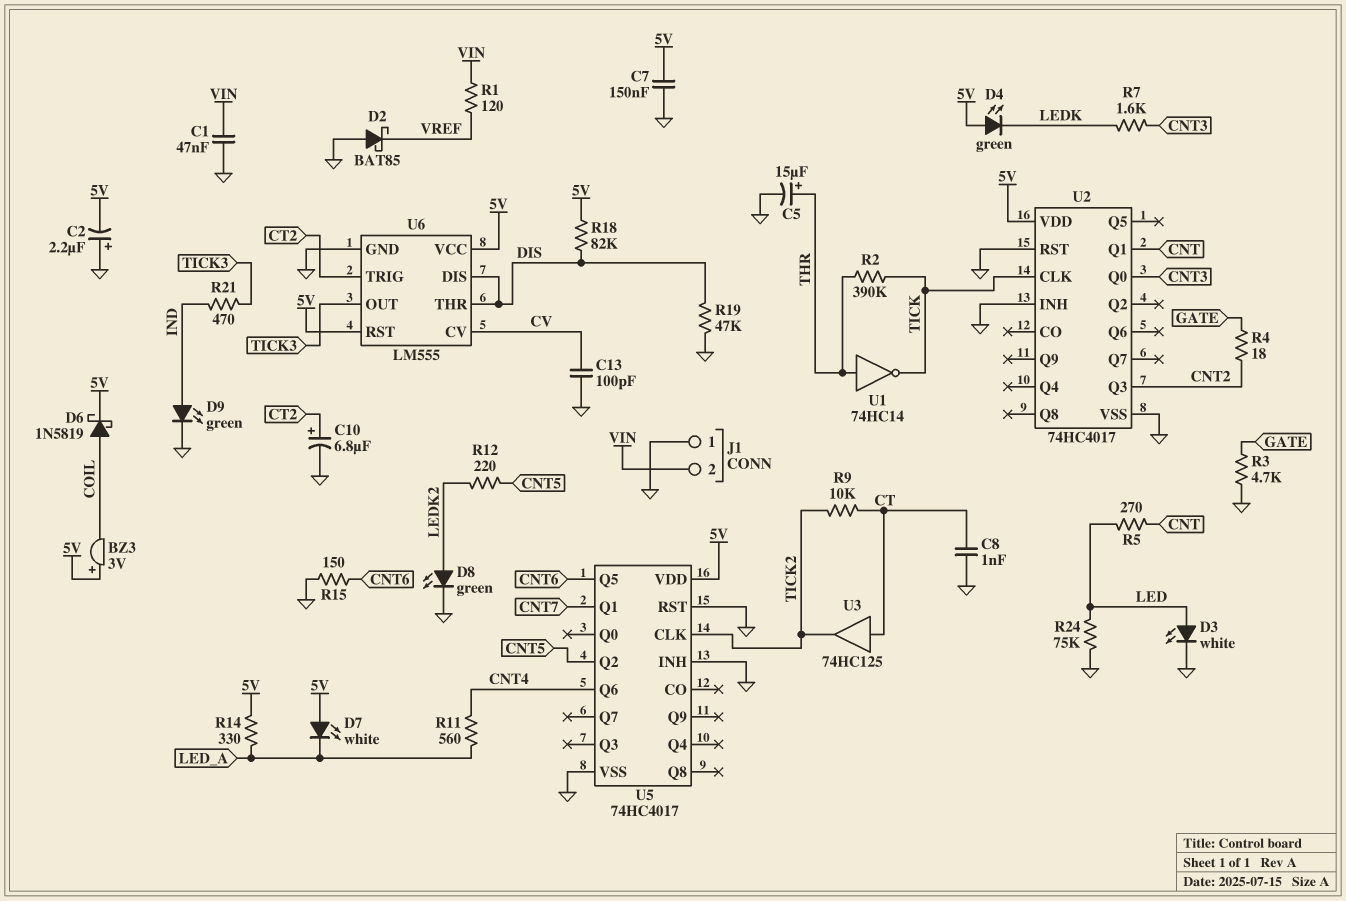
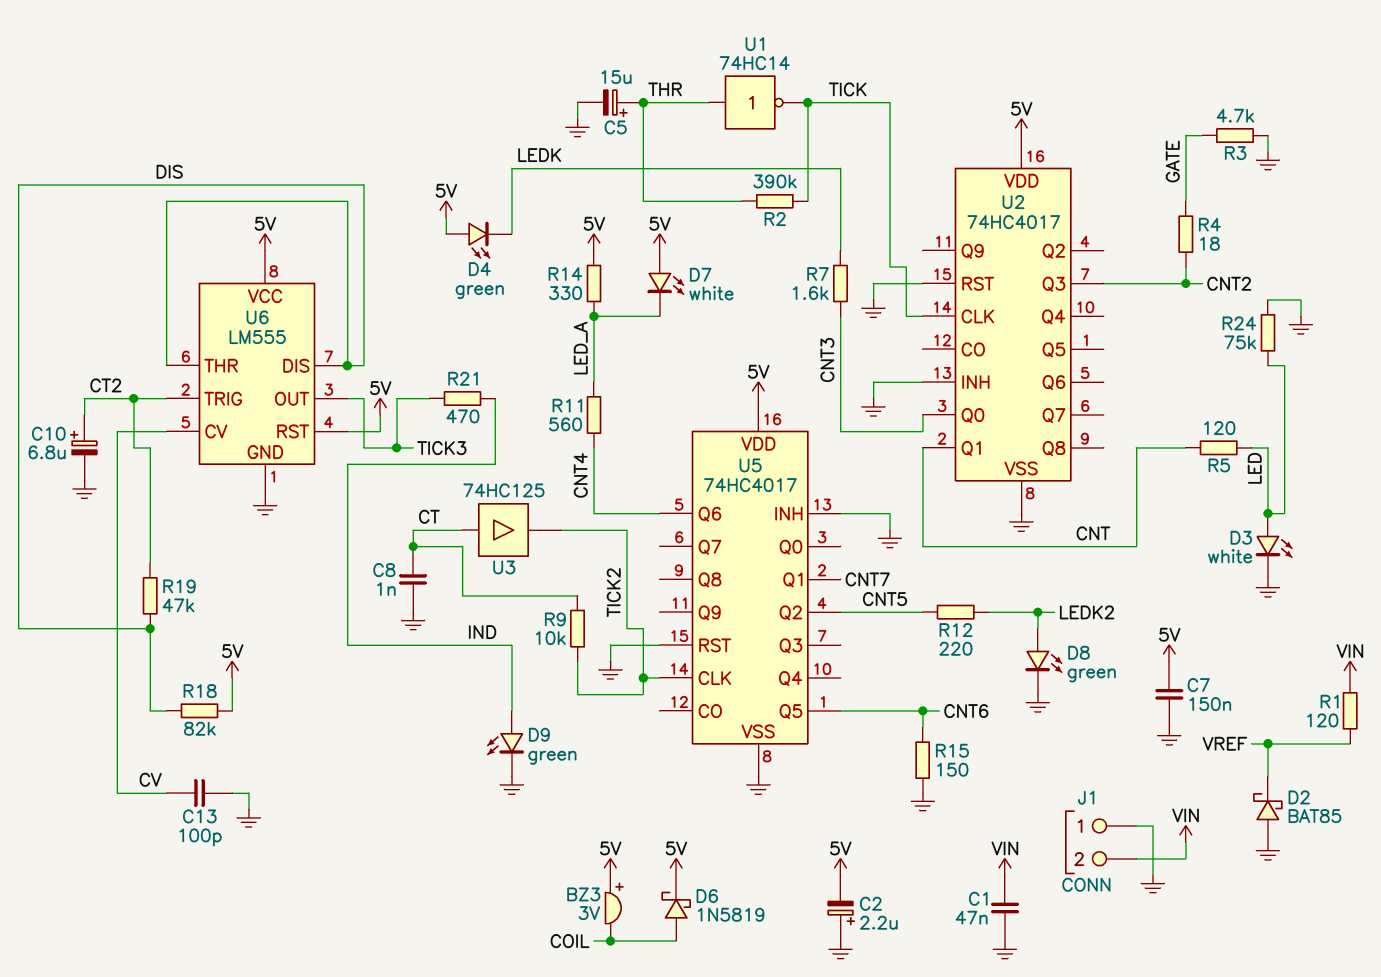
R5: 270 (CNT, LED) -> 120 (CNT, LED)
R19: 47k (DIS, GND) -> 47k (CT2, DIS)

